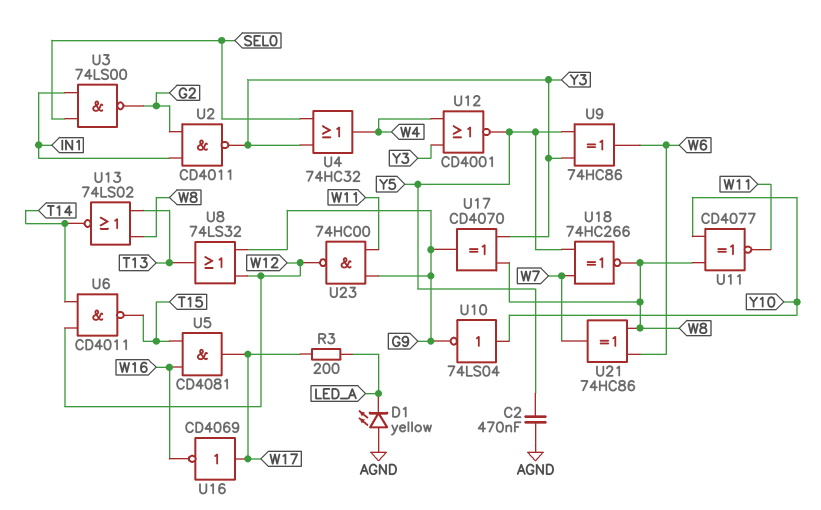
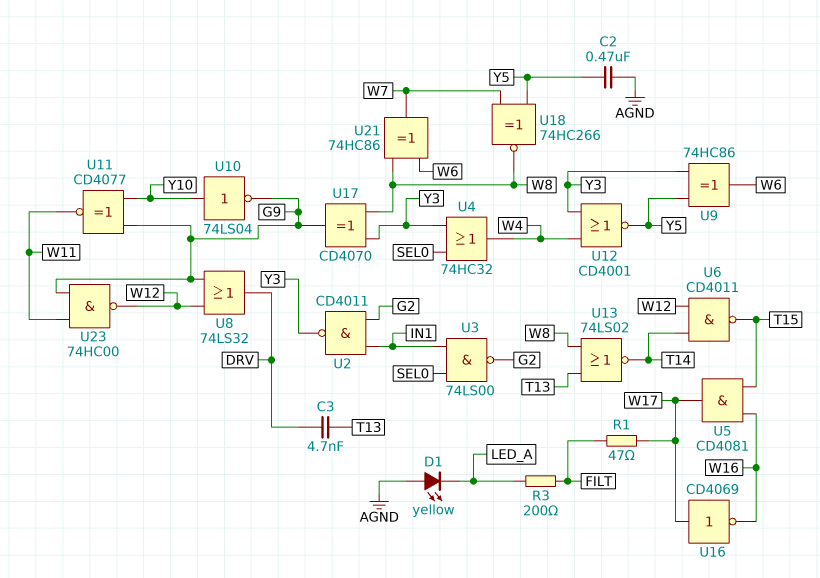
C3: none -> 4.7nF (DRV, T13)
R1: none -> 47 (FILT, W17)
R3: 200 (LED_A, W17) -> 200 (FILT, LED_A)
U8: OR 74LS32 (in G9, in W12, out T13) -> OR 74LS32 (in G9, in W12, out DRV)
U11: XNOR CD4077 (in W8, in Y10, out W11) -> XNOR CD4077 (in G9, in Y10, out W11)

